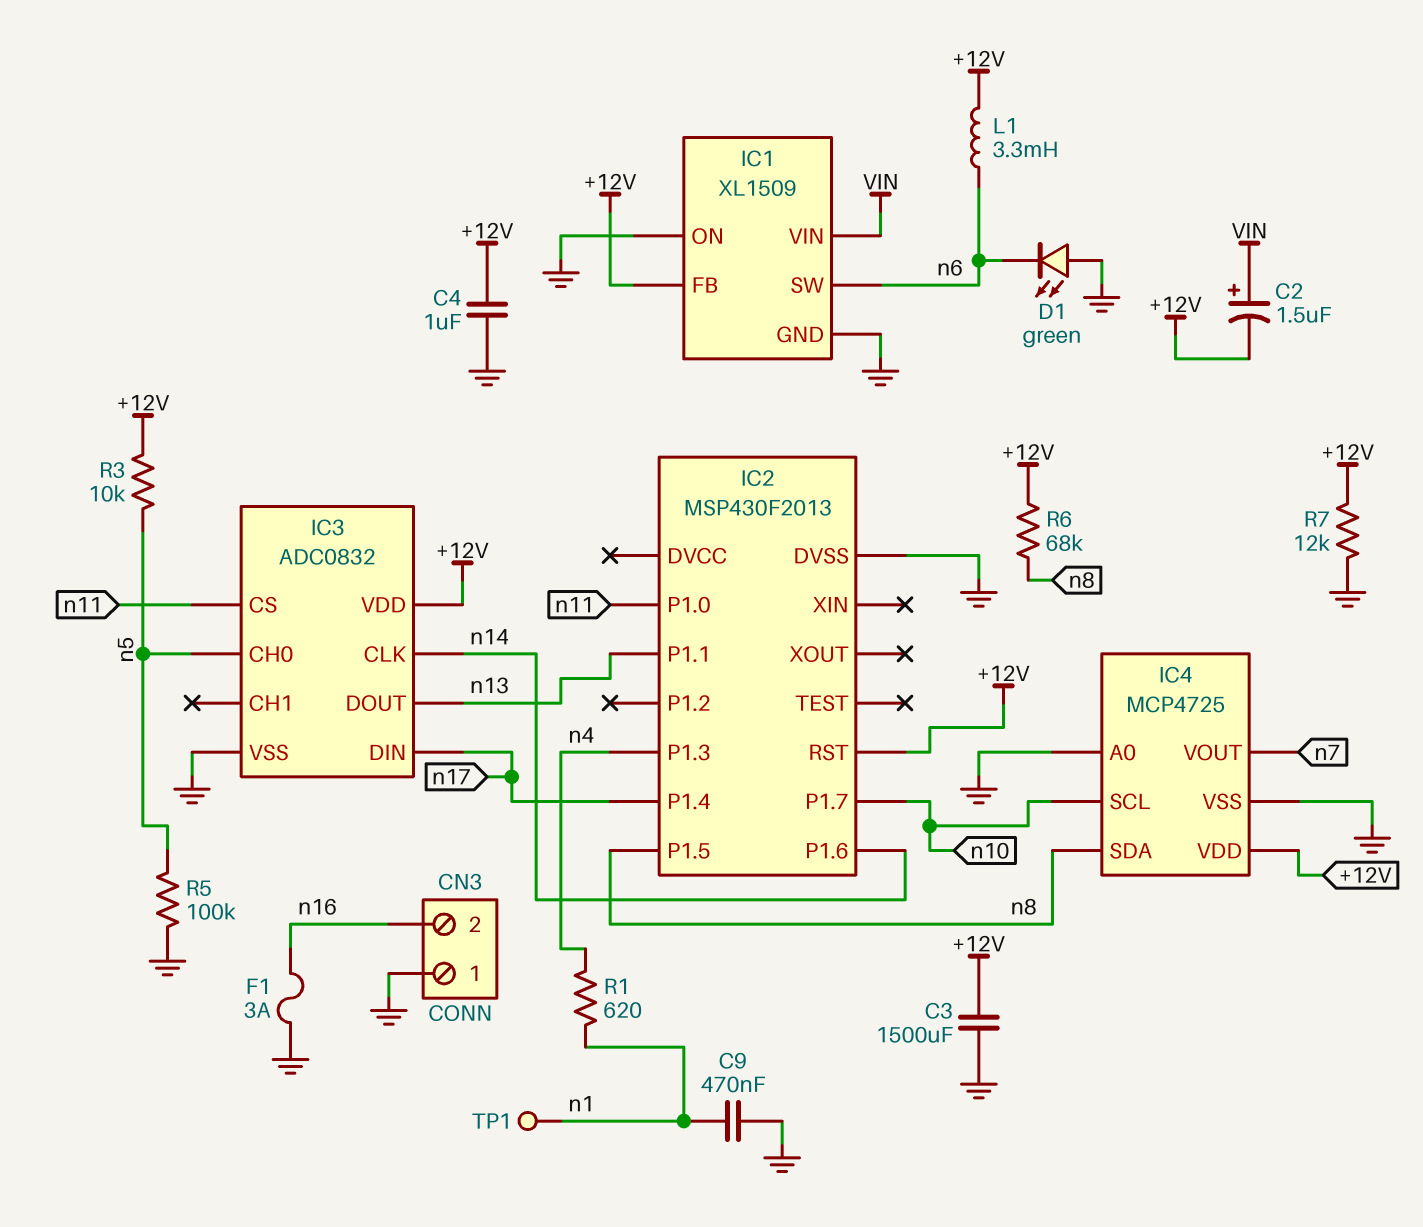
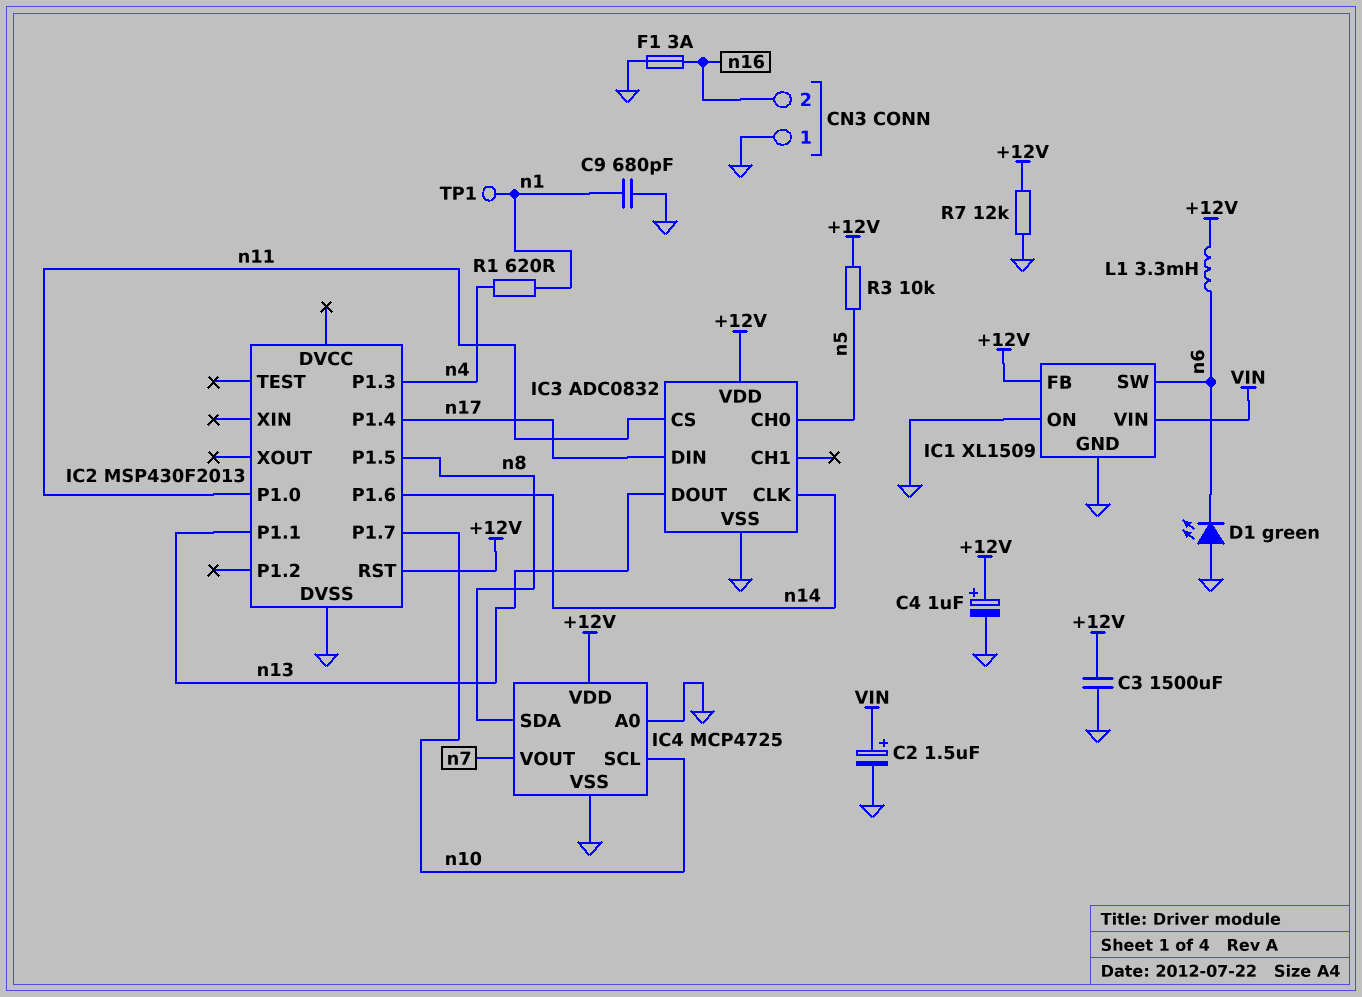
C2: 1.5uF (plus VIN, minus +12V) -> 1.5uF (plus VIN, minus GND)
C4: 1uF (+12V, GND) -> 1uF (plus +12V, minus GND)
C9: 470nF (GND, n1) -> 680pF (GND, n1)
R5: 100k (GND, n5) -> none
R6: 68k (+12V, n8) -> none

